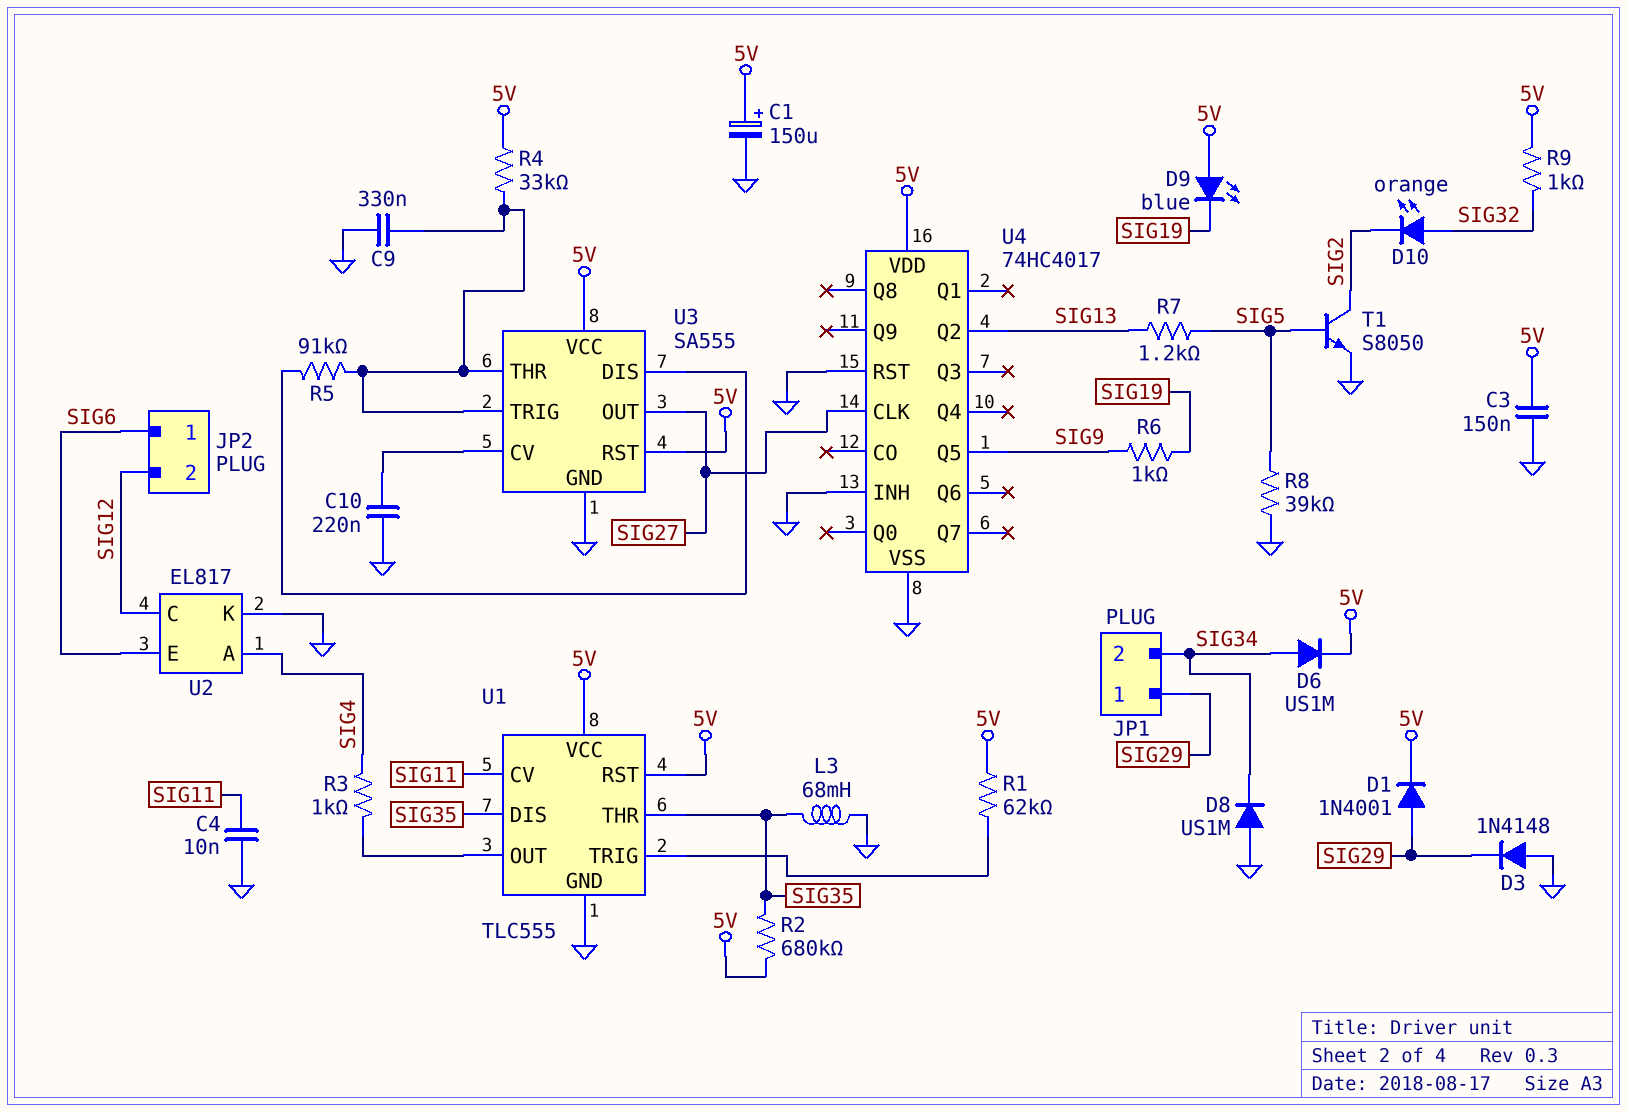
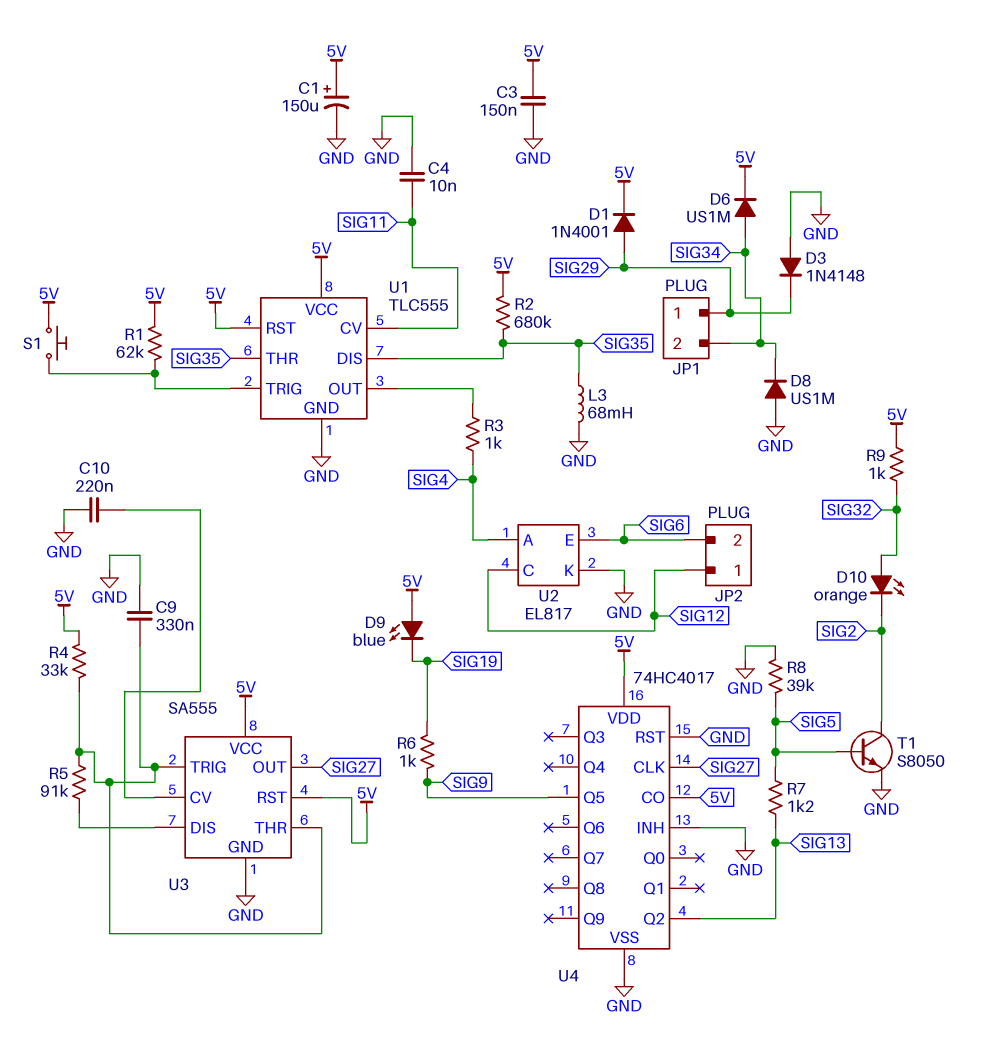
JP2 pin 1: SIG6 -> SIG12
JP2 pin 2: SIG12 -> SIG6
S1: none -> button (5V, U1/TRIG)
U4 pin CO: none -> 5V

